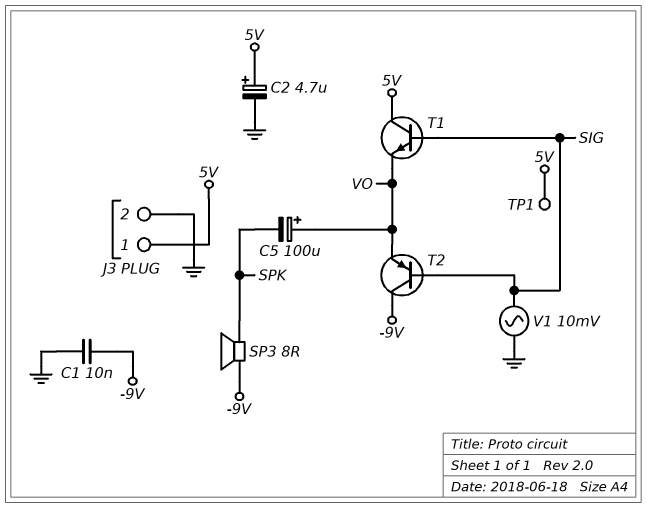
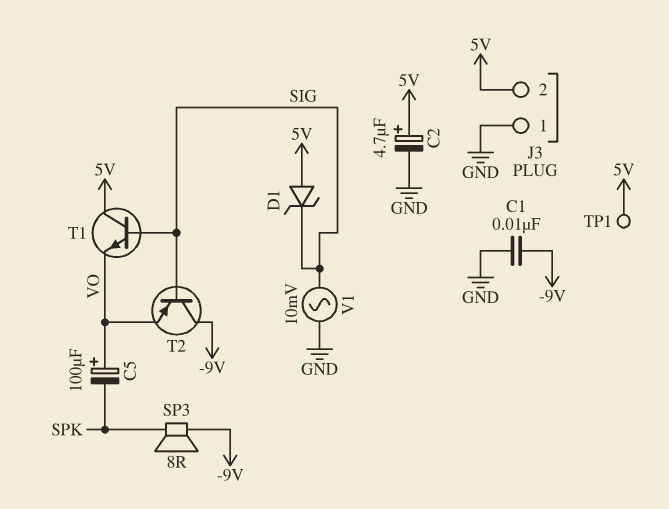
D1: none -> zener (A 5V, K SIG)
J3 pin 1: 5V -> GND
J3 pin 2: GND -> 5V

